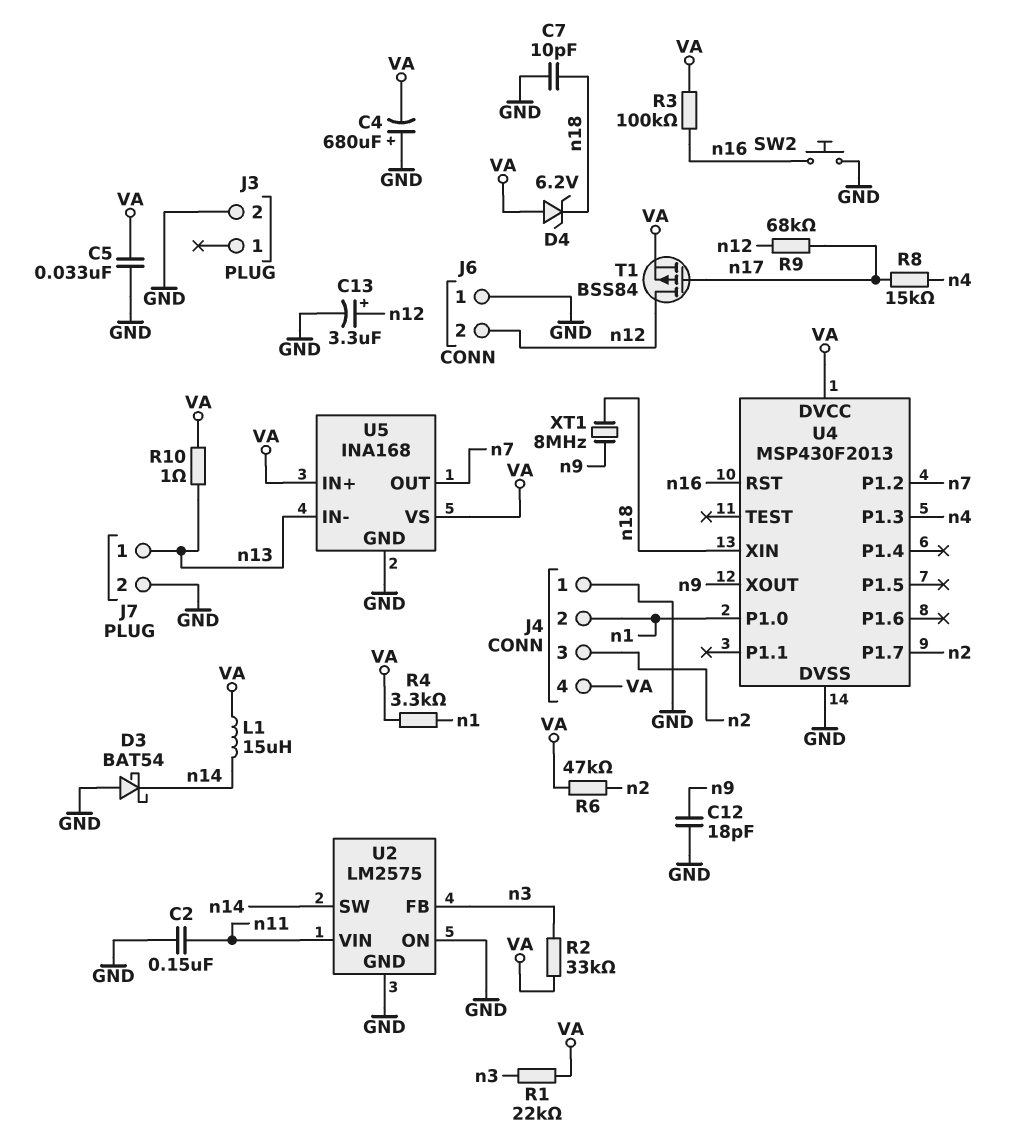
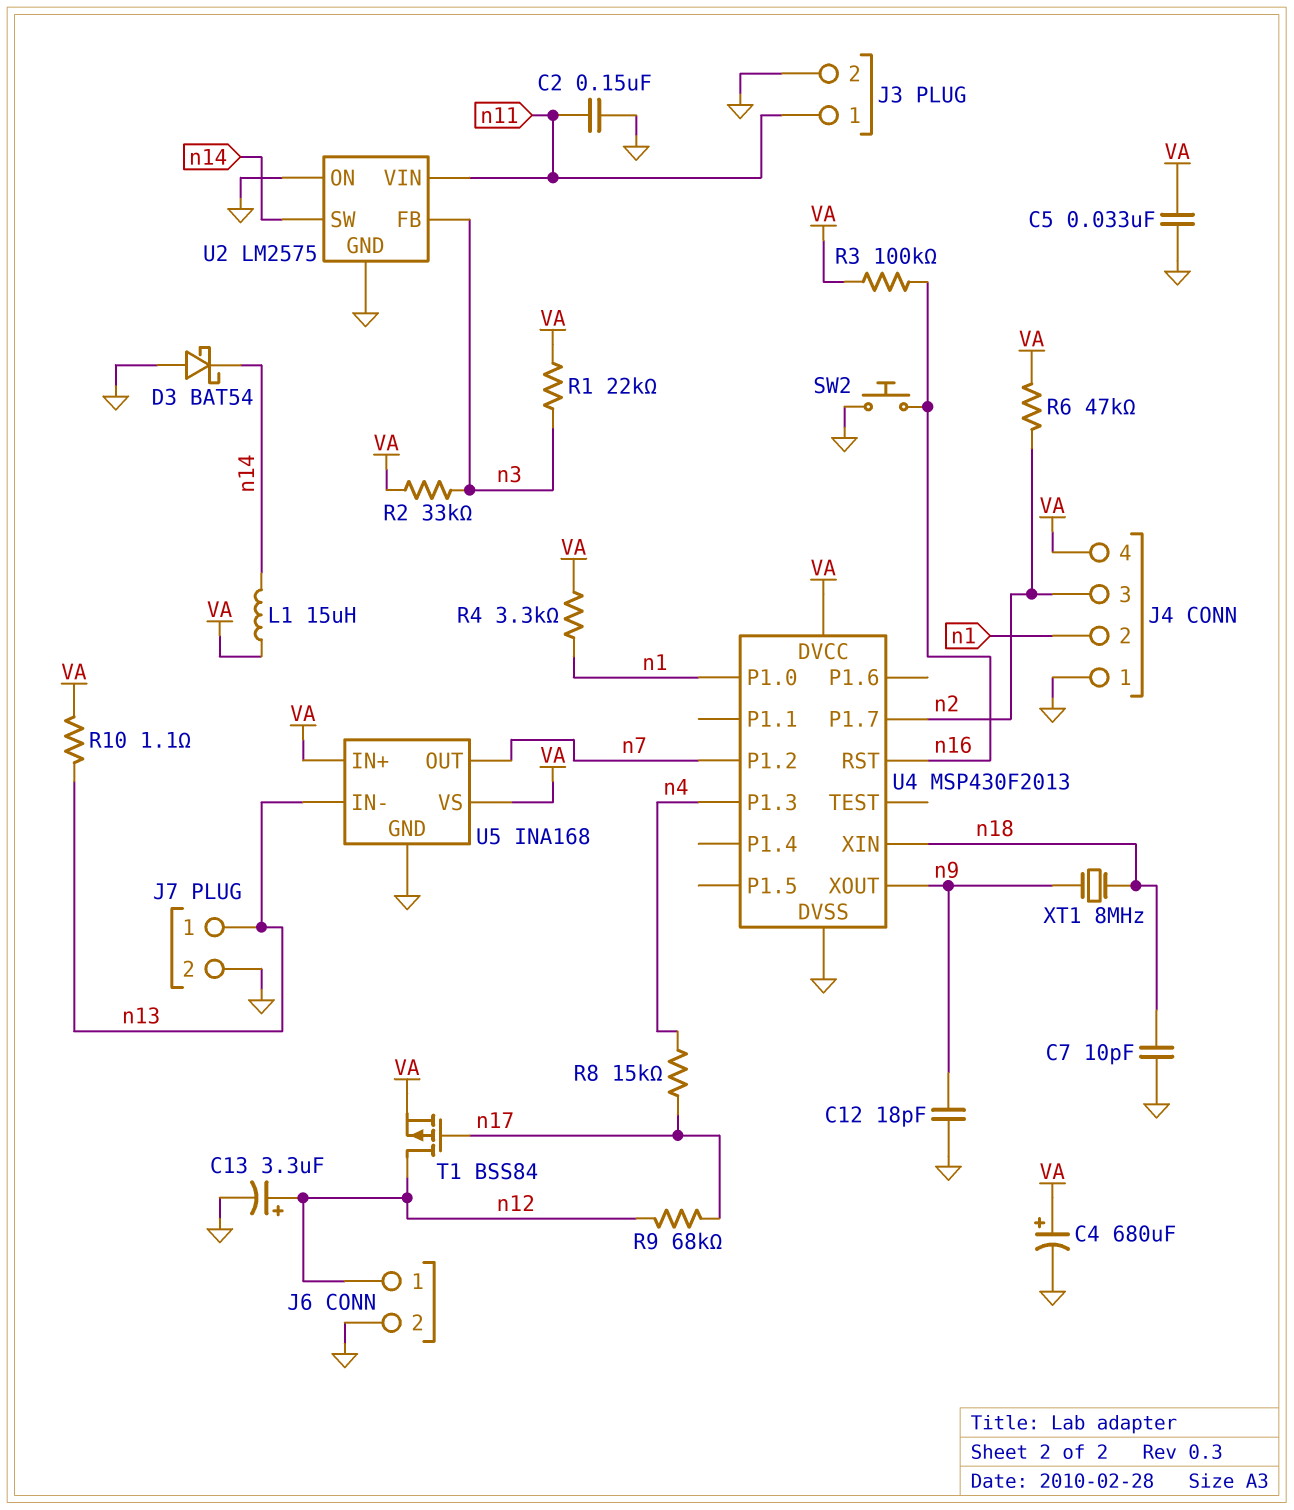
C4: 680uF (plus GND, minus VA) -> 680uF (plus VA, minus GND)
D4: zener 6.2V (A VA, K n18) -> none
J3 pin 1: none -> n11
J6 pin 1: GND -> n12
J6 pin 2: n12 -> GND
R10: 1 (VA, n13) -> 1.1 (VA, n13)

